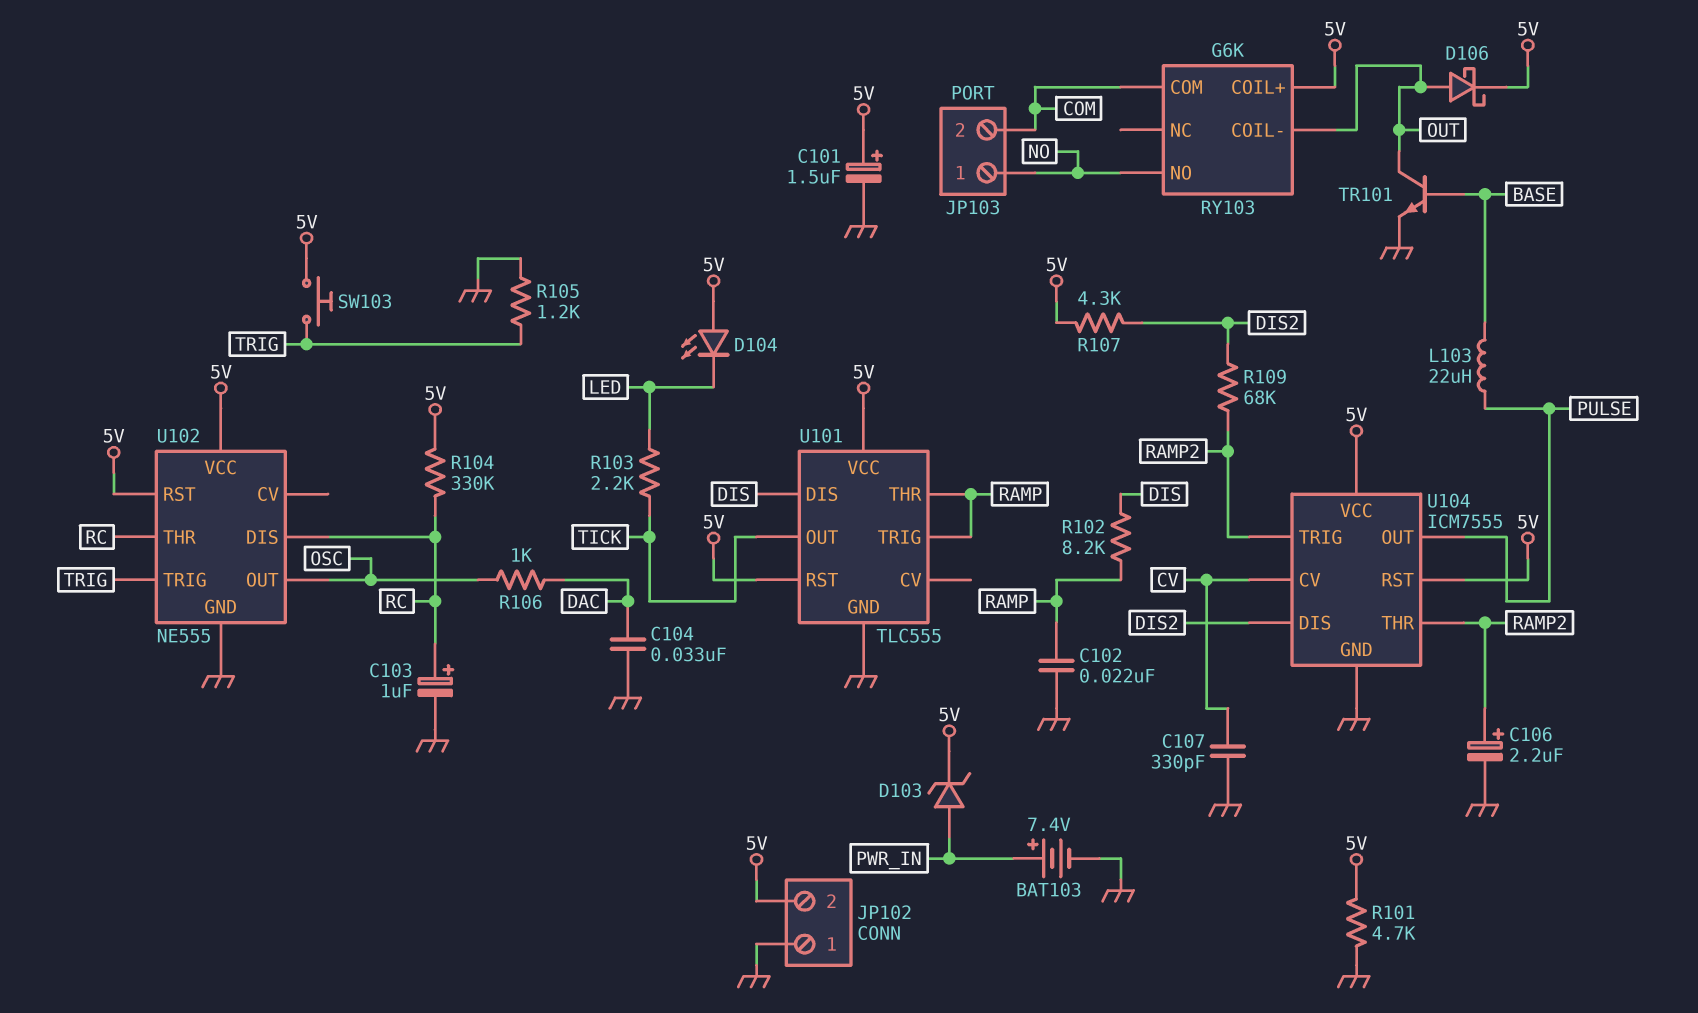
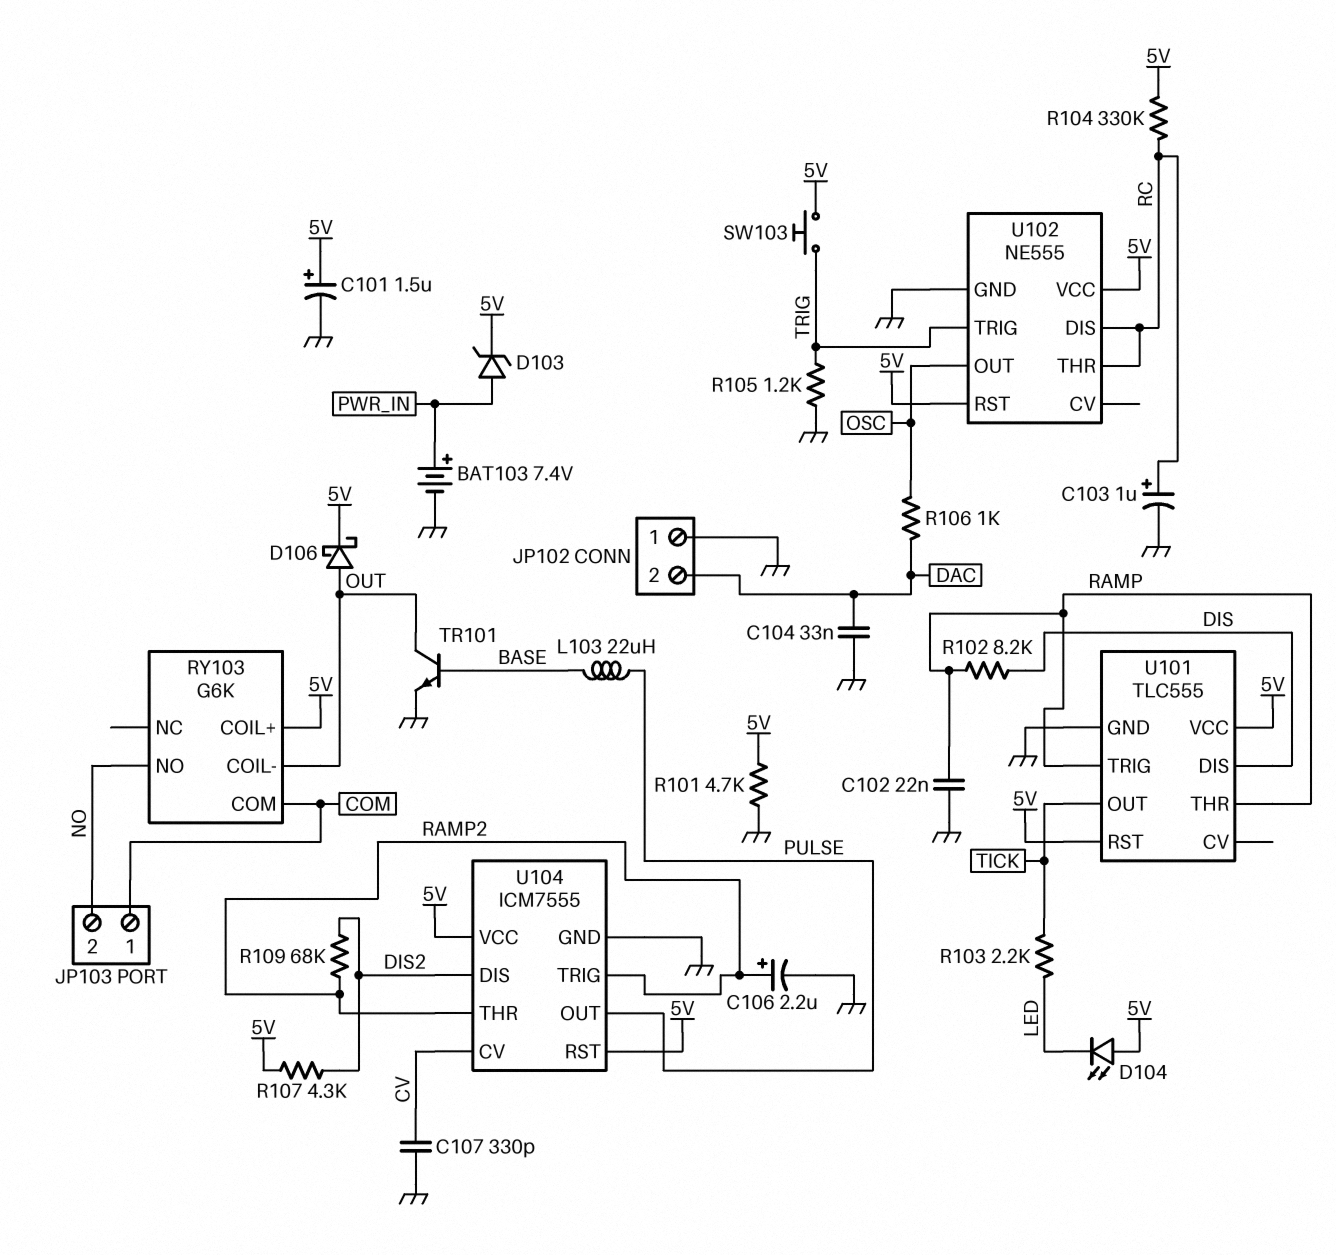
JP102 pin 2: 5V -> DAC
JP103 pin 1: NO -> COM
JP103 pin 2: COM -> NO

